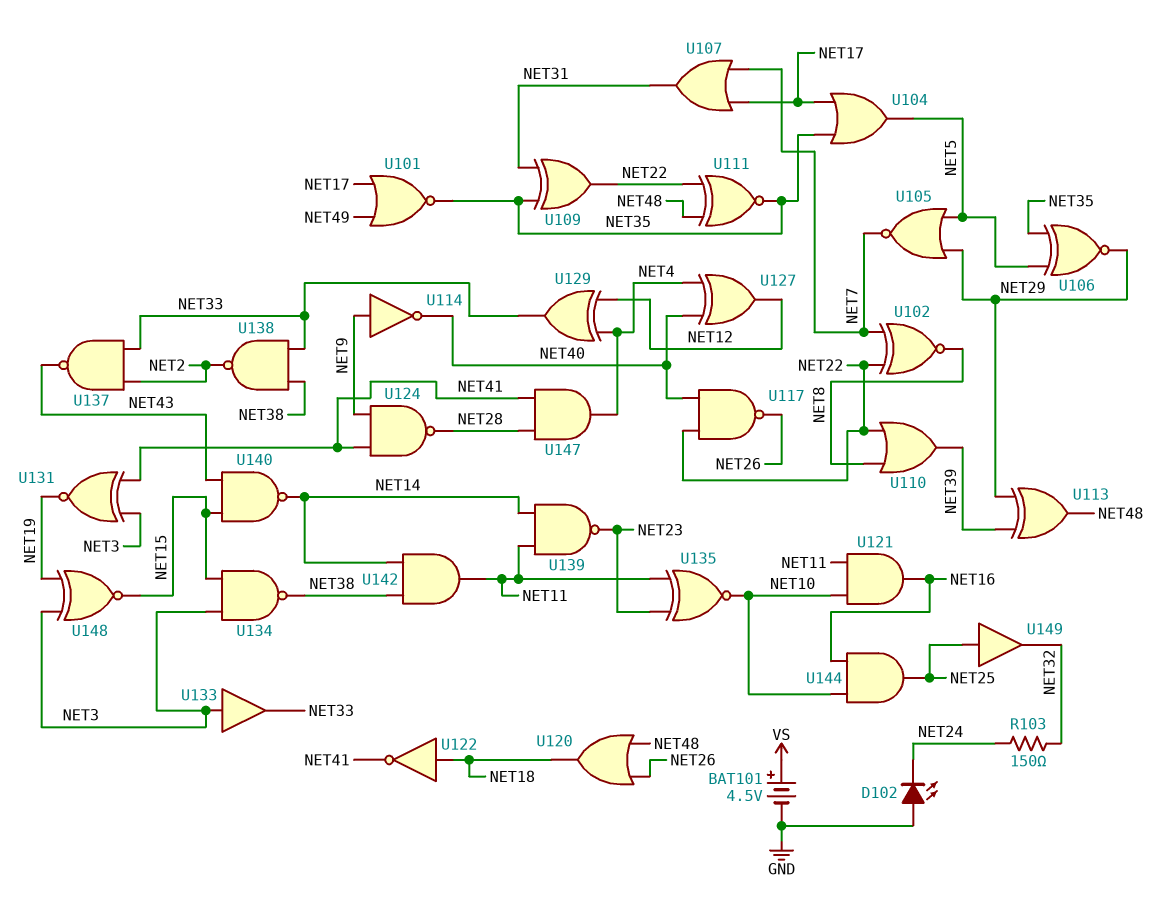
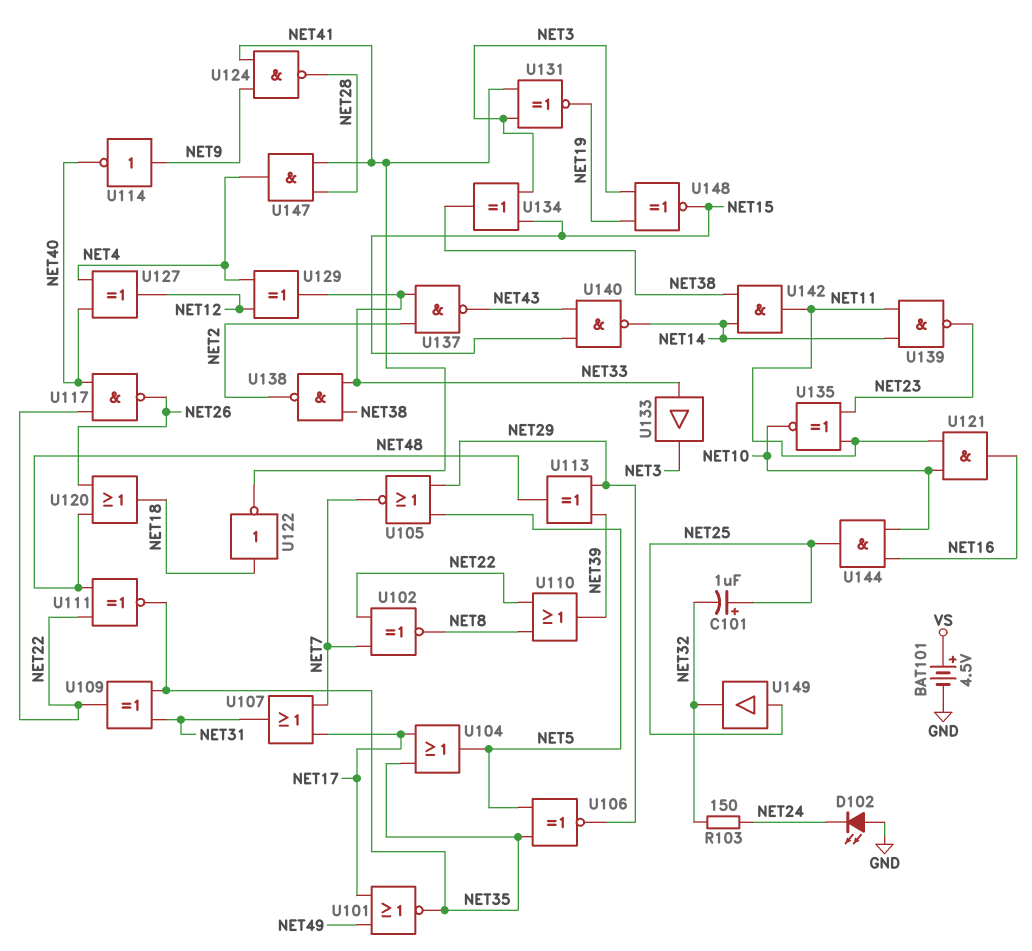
C101: none -> 1uF (plus NET25, minus NET32)
U133: buffer (in NET3, out NET33) -> buffer (in NET33, out NET3)
U134: NAND (in NET3, in NET15, out NET38) -> XOR (in NET3, in NET15, out NET38)

